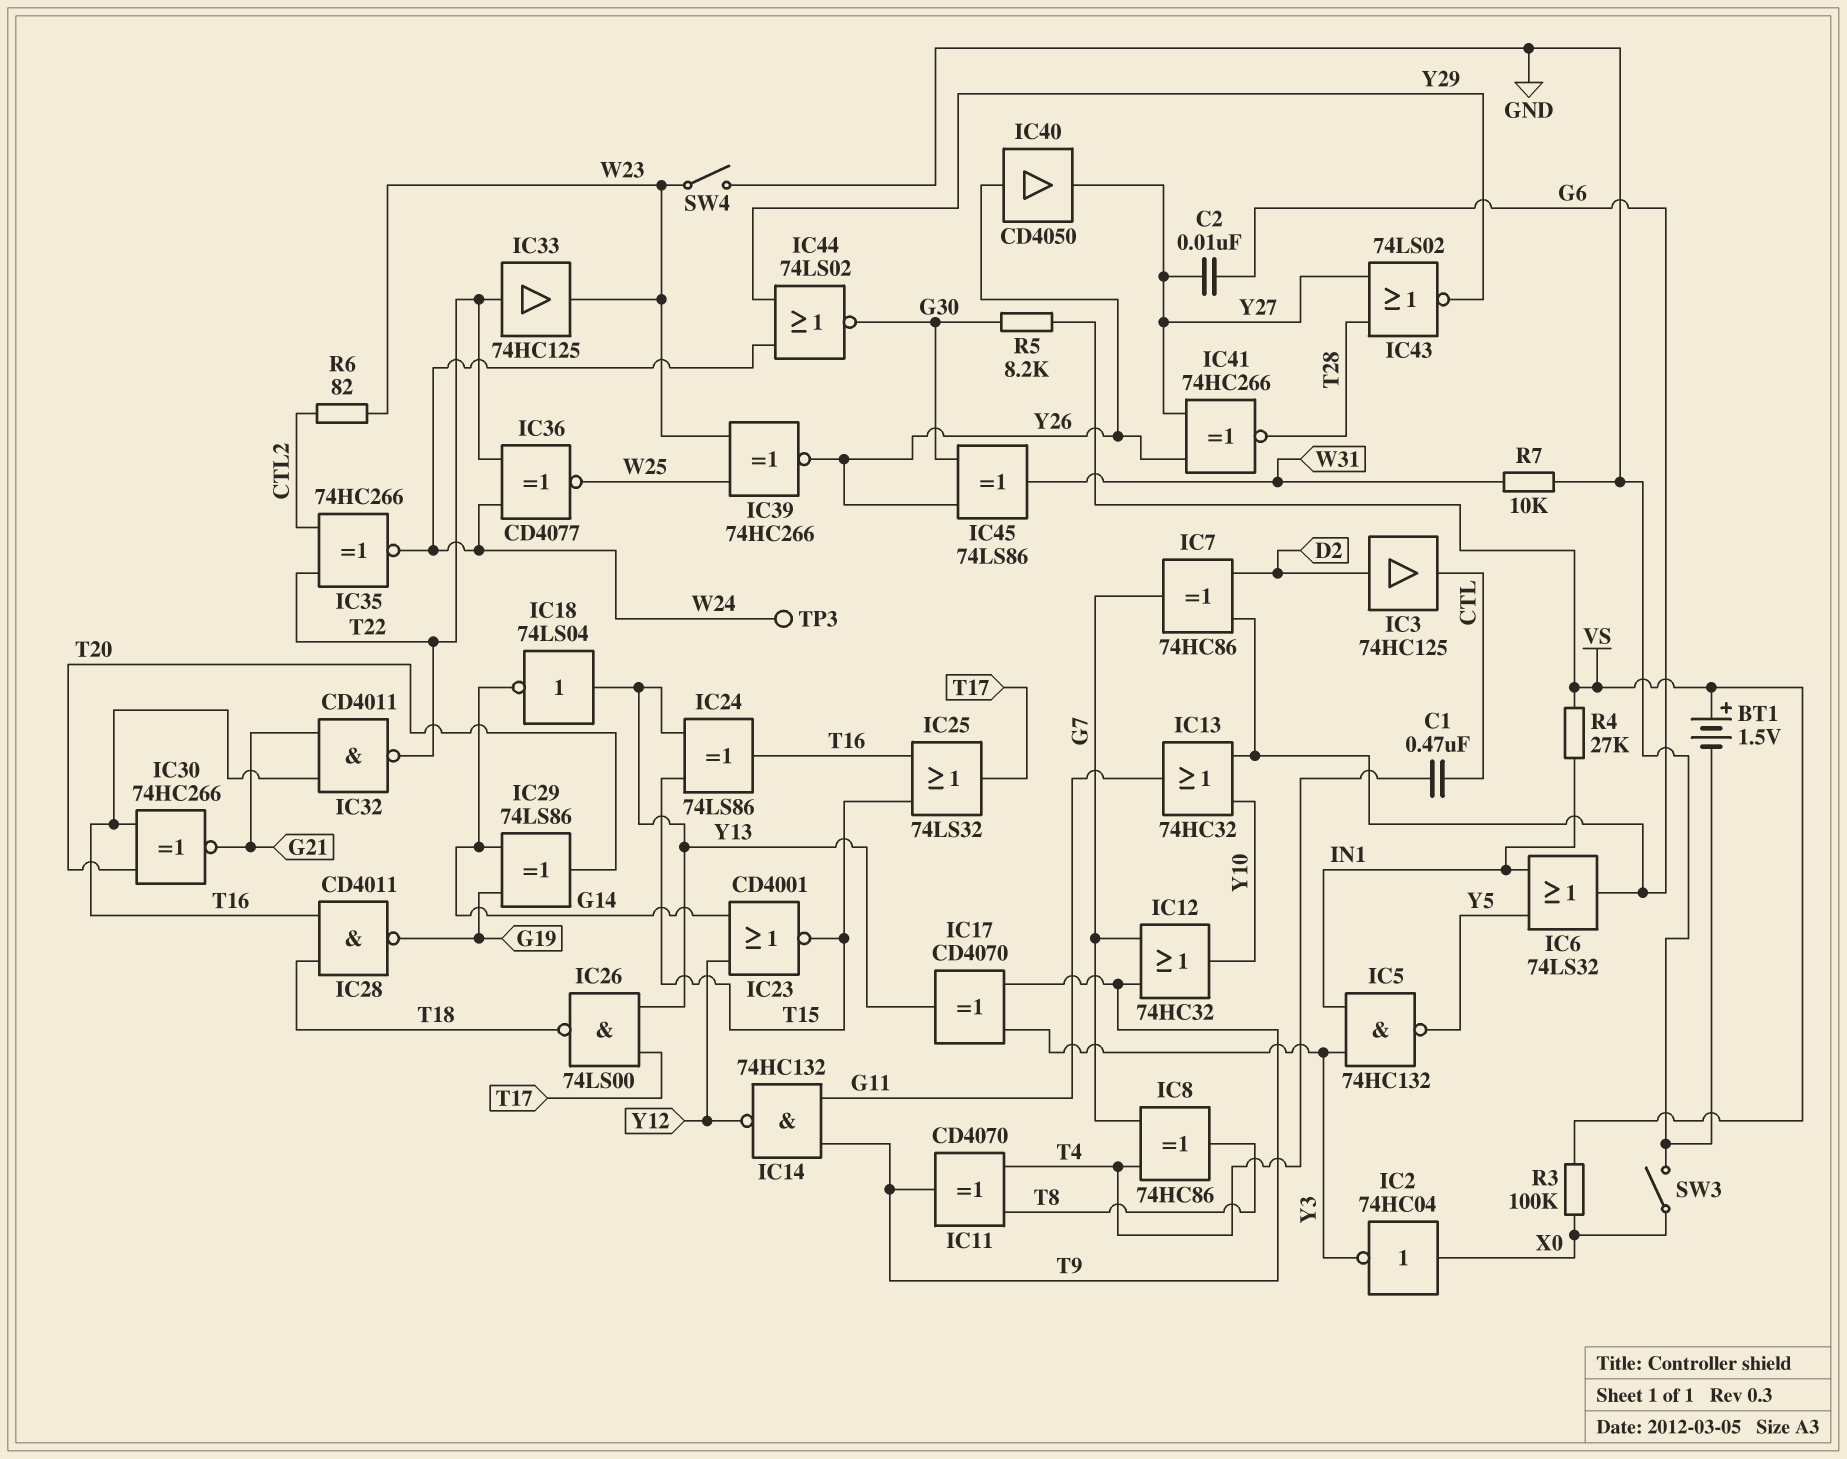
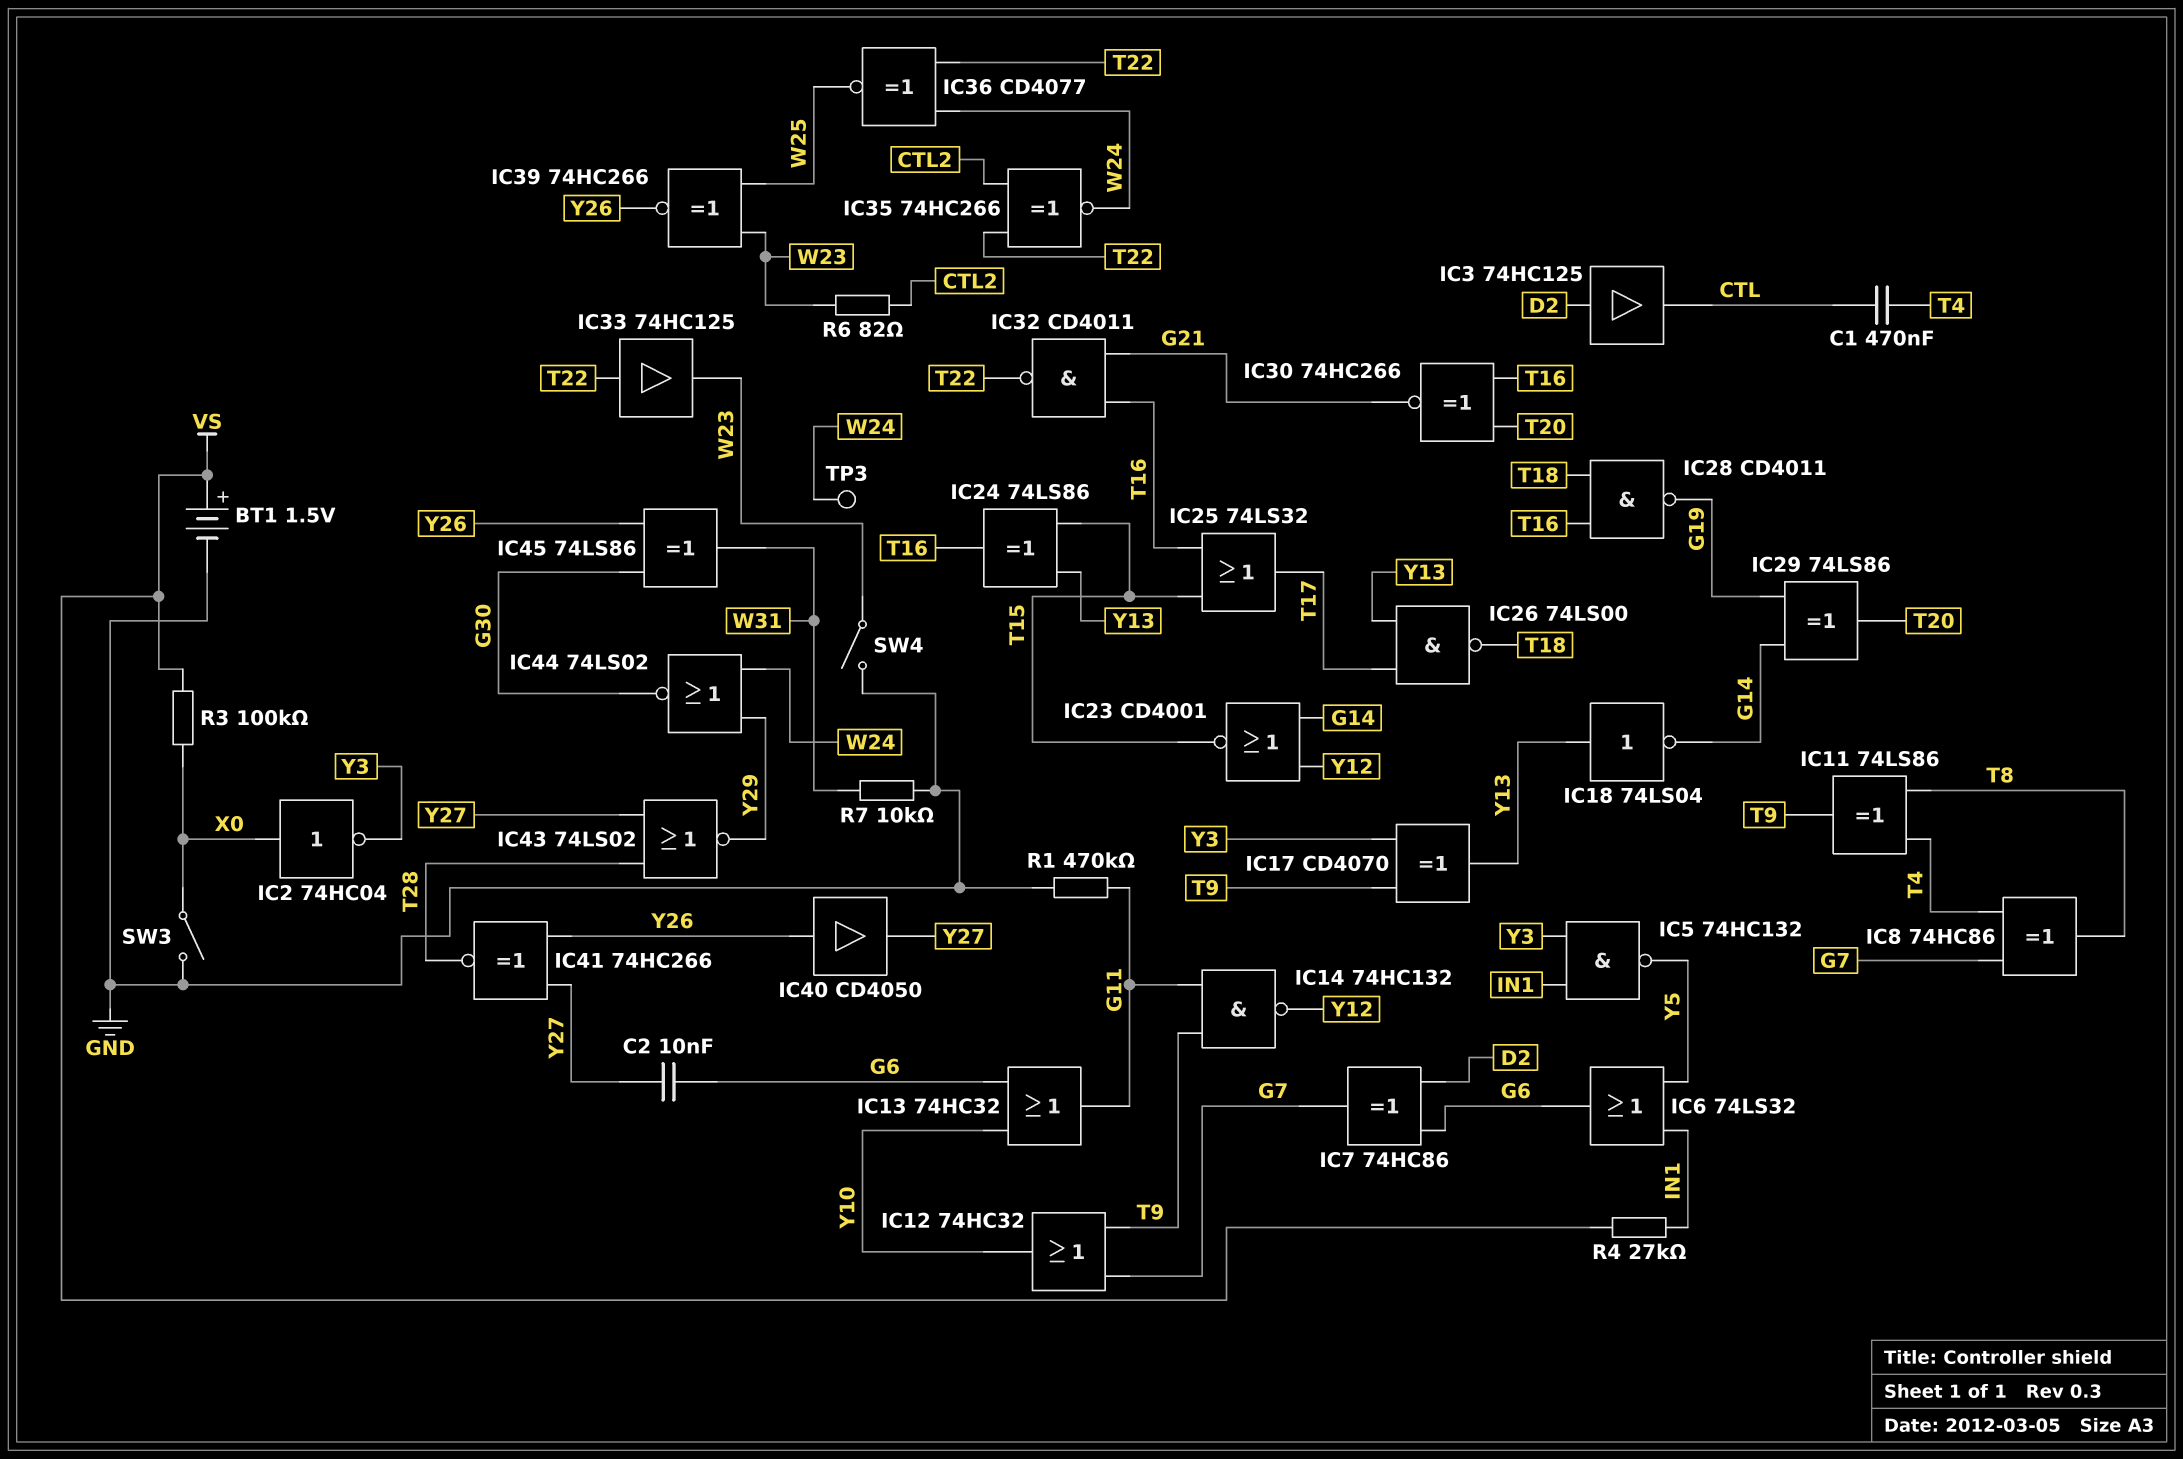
IC11: XOR CD4070 (in T4, in T8, out T9) -> XOR 74LS86 (in T4, in T8, out T9)
R1: none -> 470k (G11, GND)
R5: 8.2k (G30, VS) -> none

